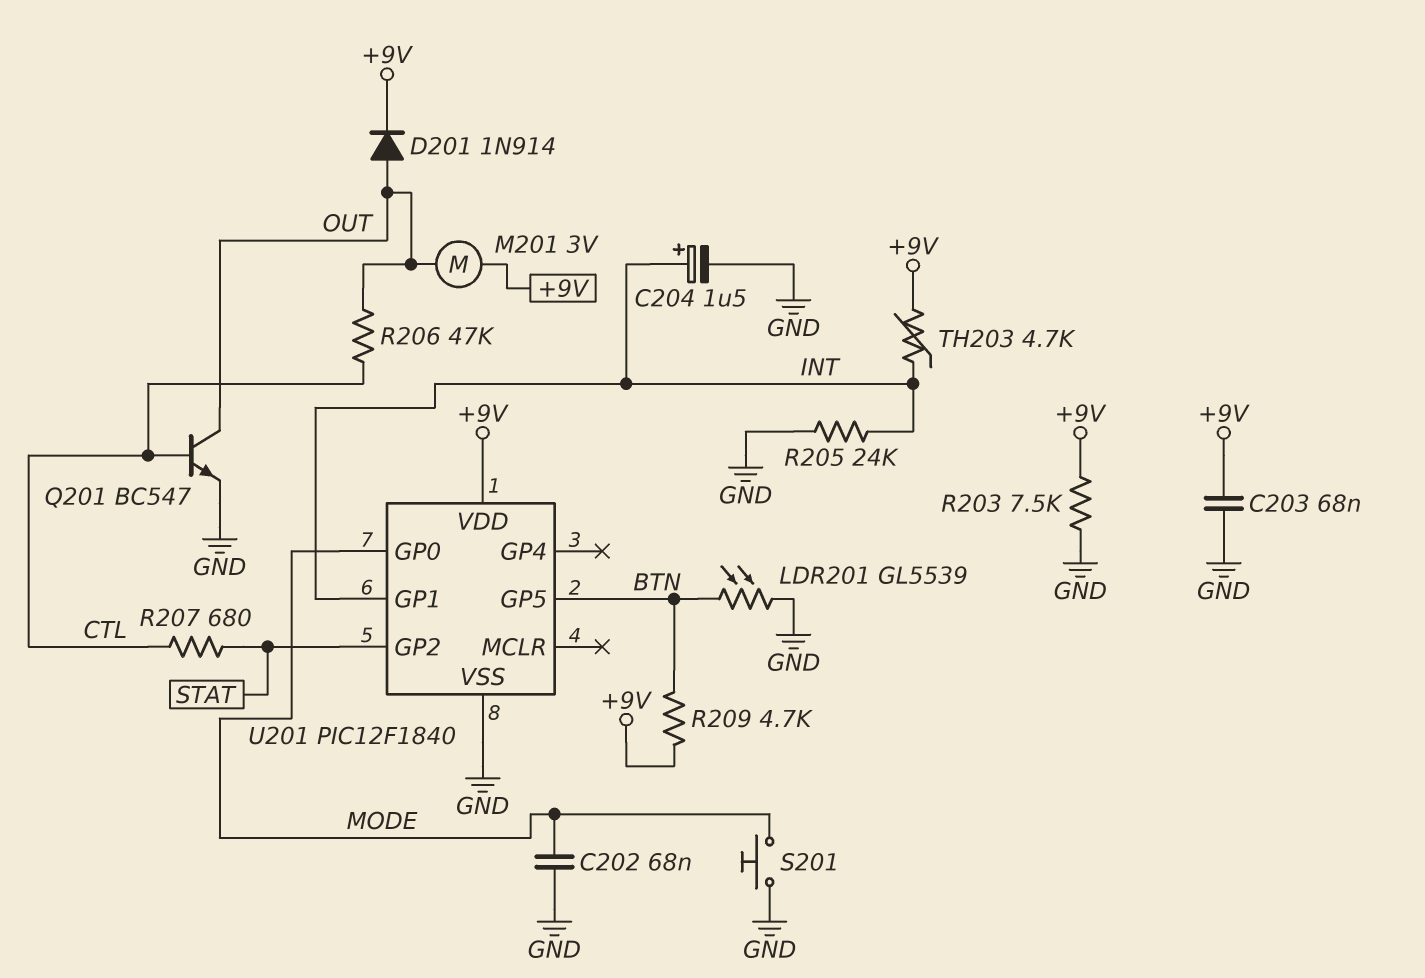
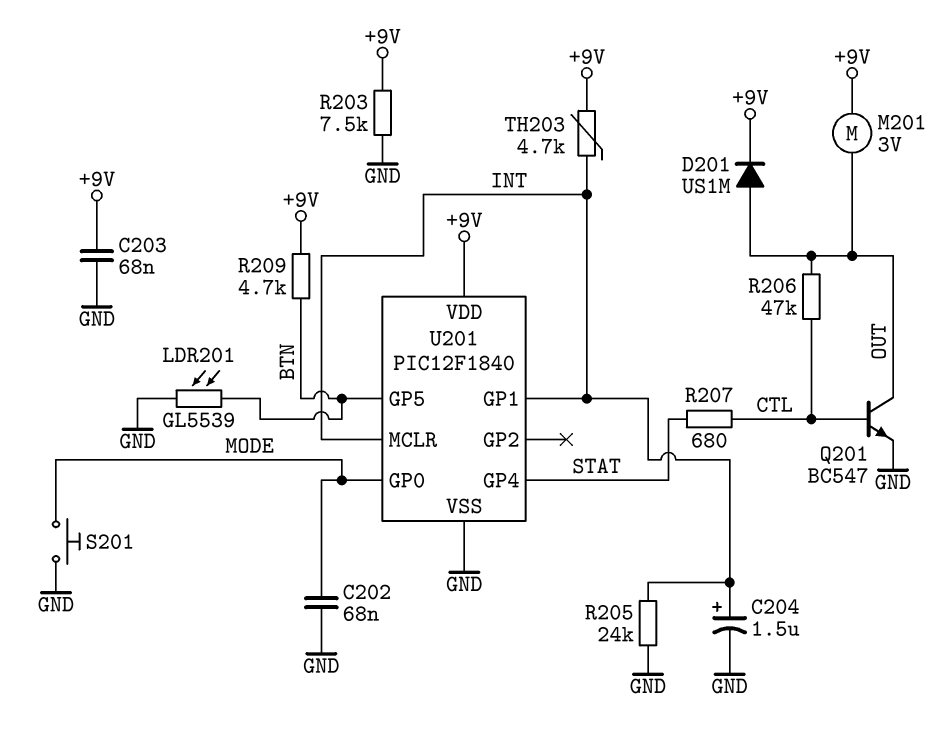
D201: diode 1N914 (A OUT, K +9V) -> diode US1M (A OUT, K +9V)
U201 pin GP2: STAT -> none
U201 pin GP4: none -> STAT
U201 pin MCLR: none -> INT

